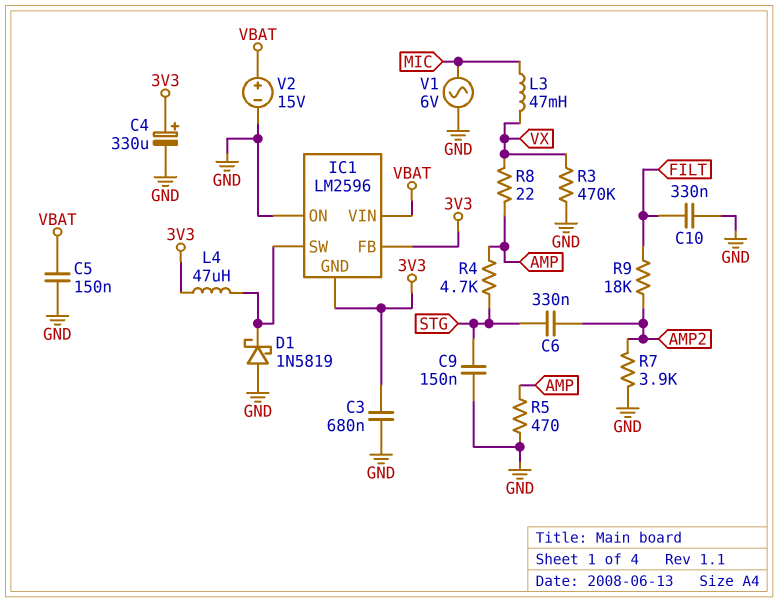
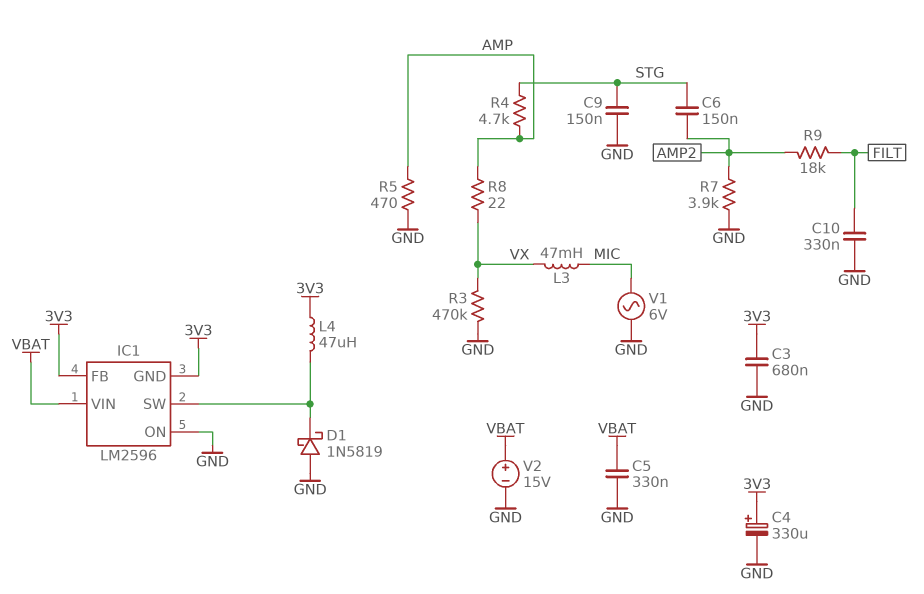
C5: 150nF (GND, VBAT) -> 330nF (GND, VBAT)
C6: 330nF (AMP2, STG) -> 150nF (AMP2, STG)

